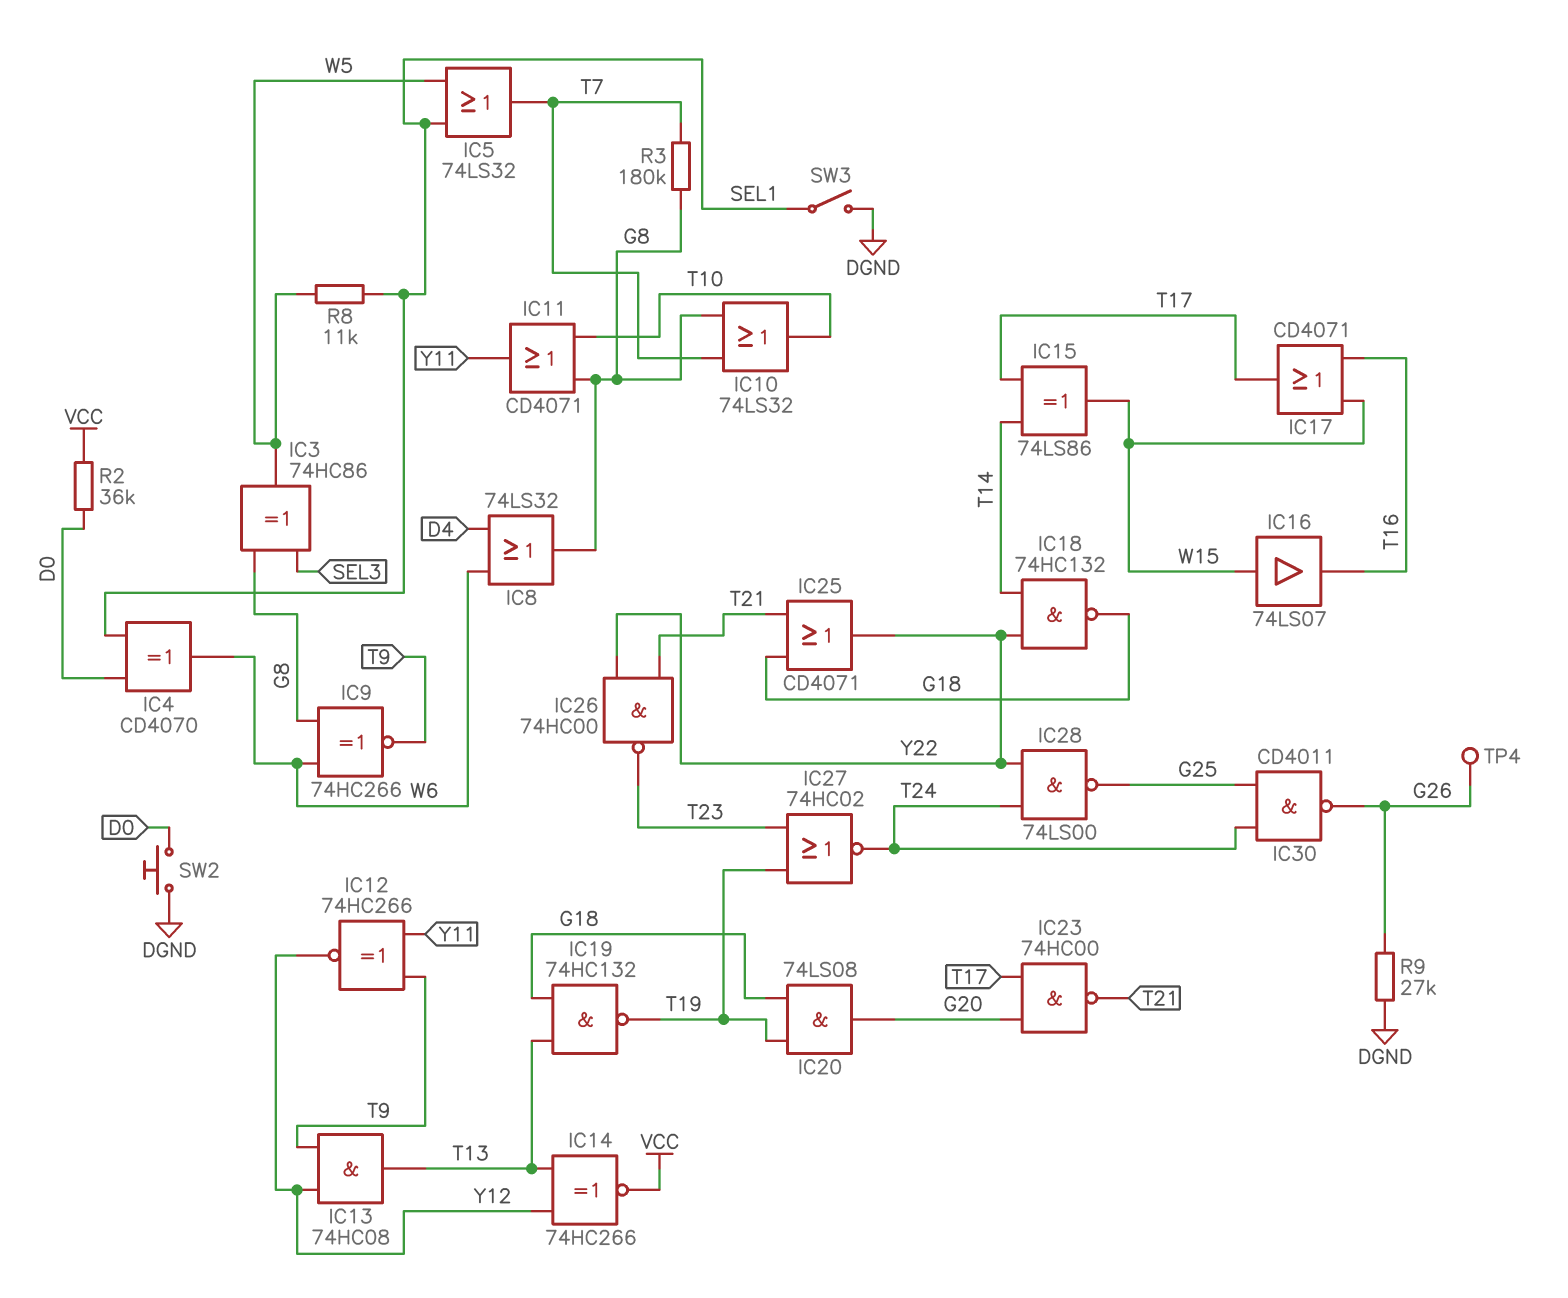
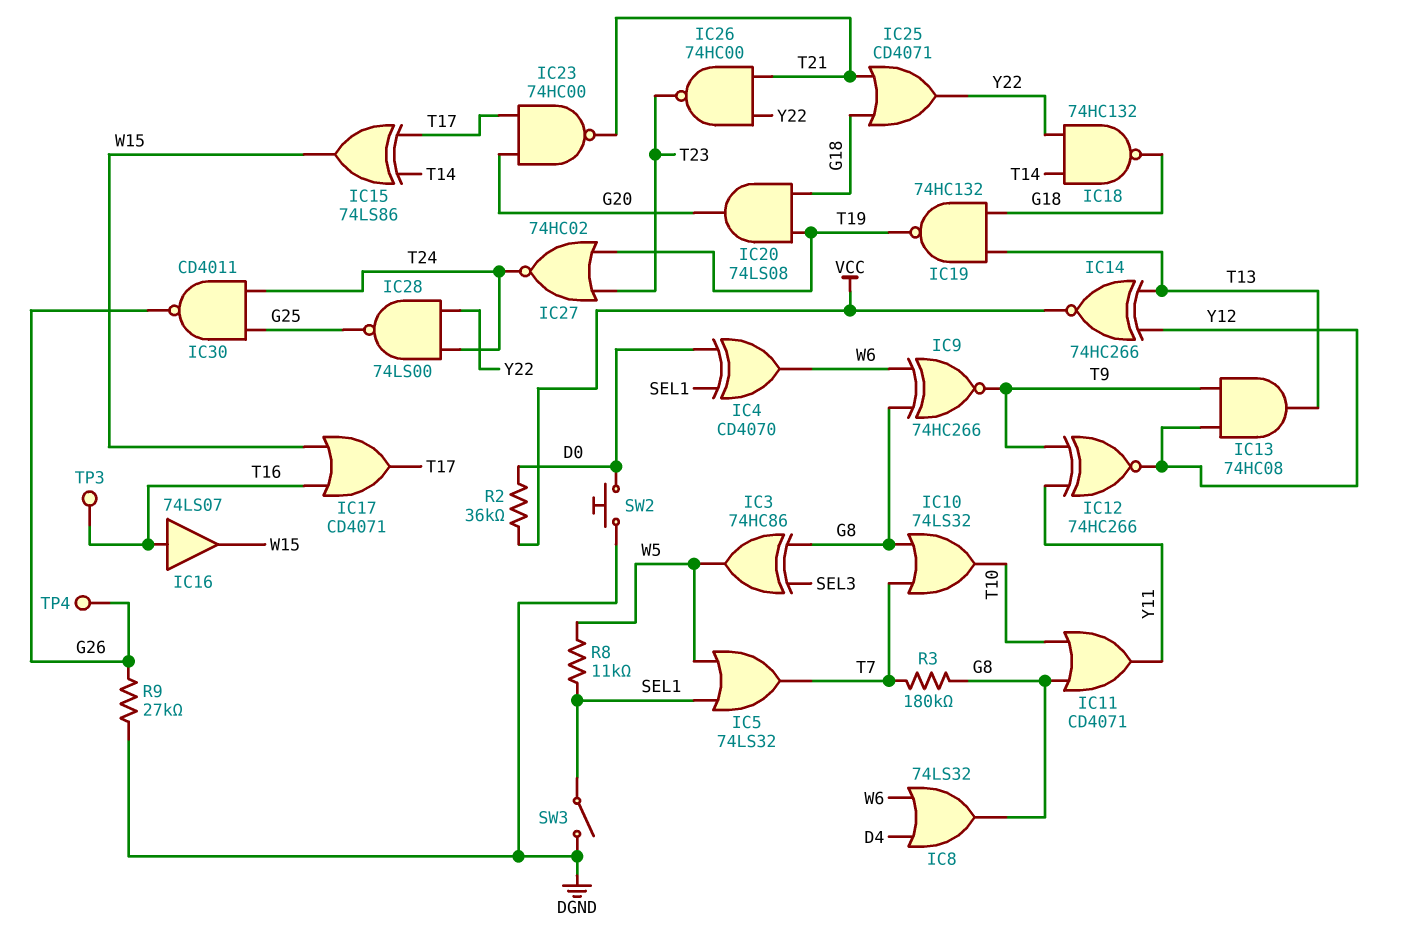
IC16: buffer 74LS07 (in W15, out T16) -> buffer 74LS07 (in T16, out W15)
TP3: none -> test point (T16)

